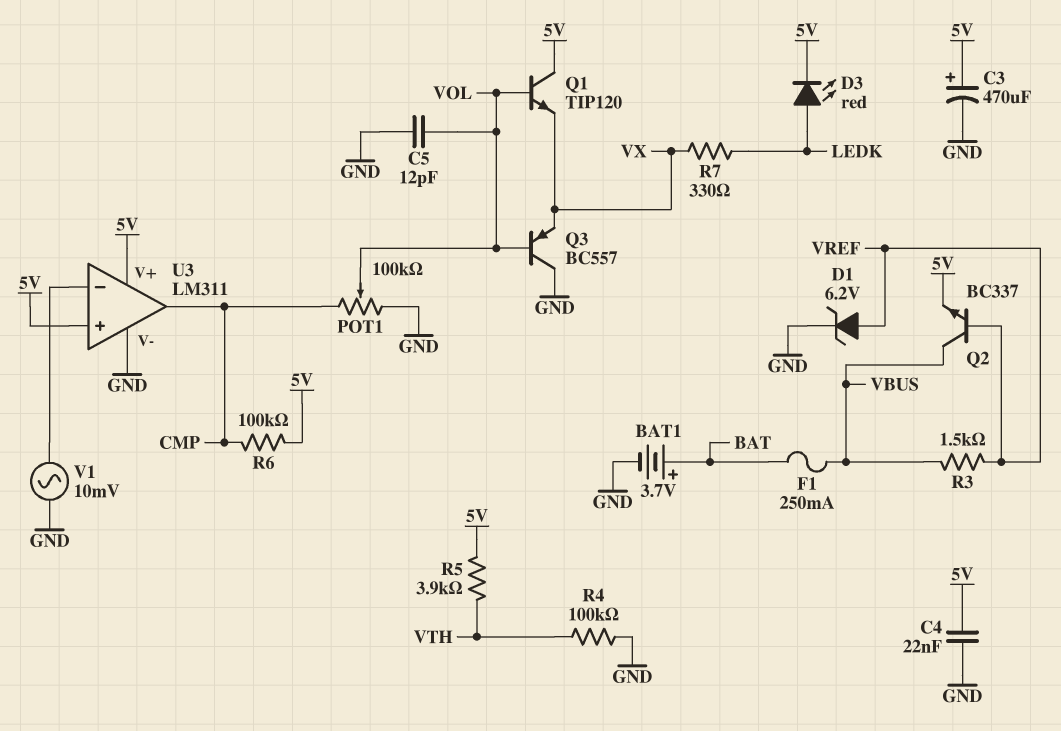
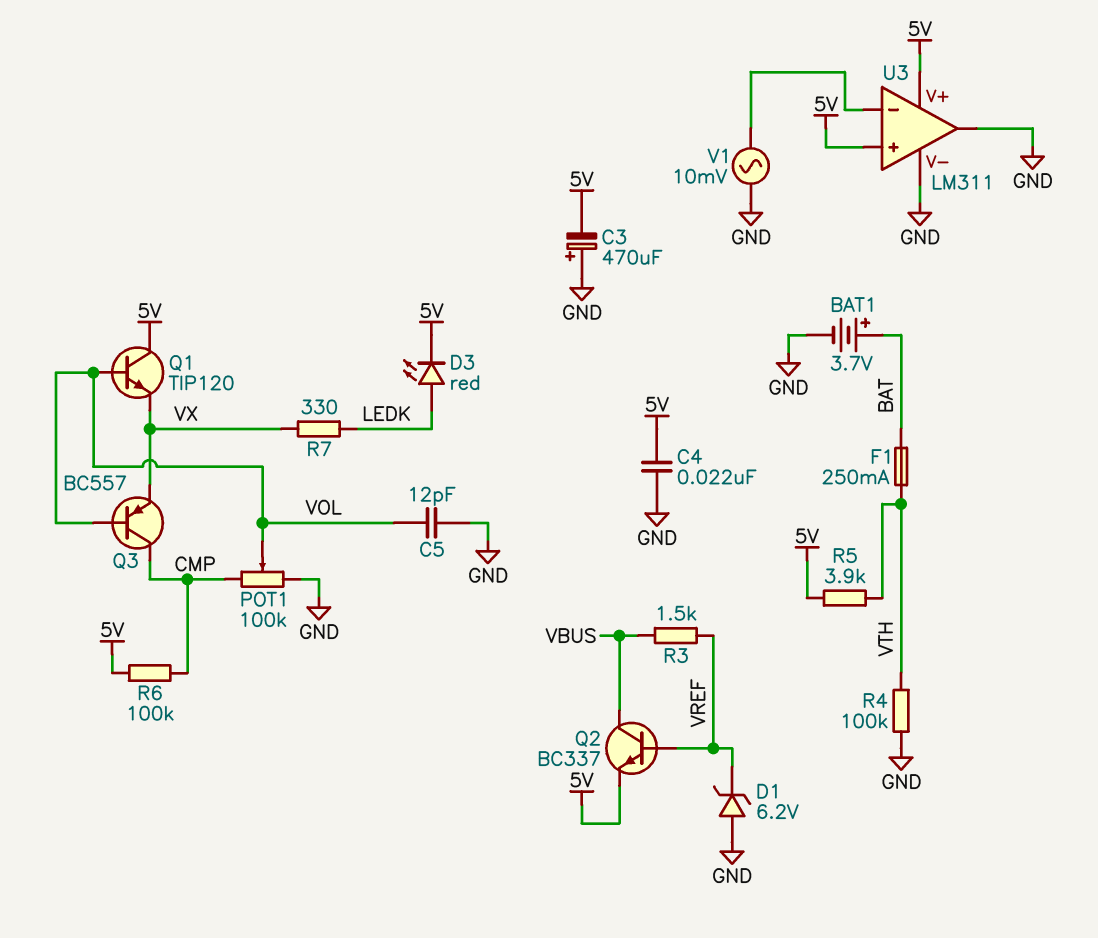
C3: 470uF (plus 5V, minus GND) -> 470uF (plus GND, minus 5V)
D1: zener 6.2V (A VREF, K GND) -> zener 6.2V (A GND, K VREF)
F1: 250mA (BAT, VBUS) -> 250mA (BAT, VTH)
Q3: PNP BC557 (B VOL, C GND, E VX) -> PNP BC557 (B VOL, C CMP, E VX)
U3 pin out: CMP -> GND

